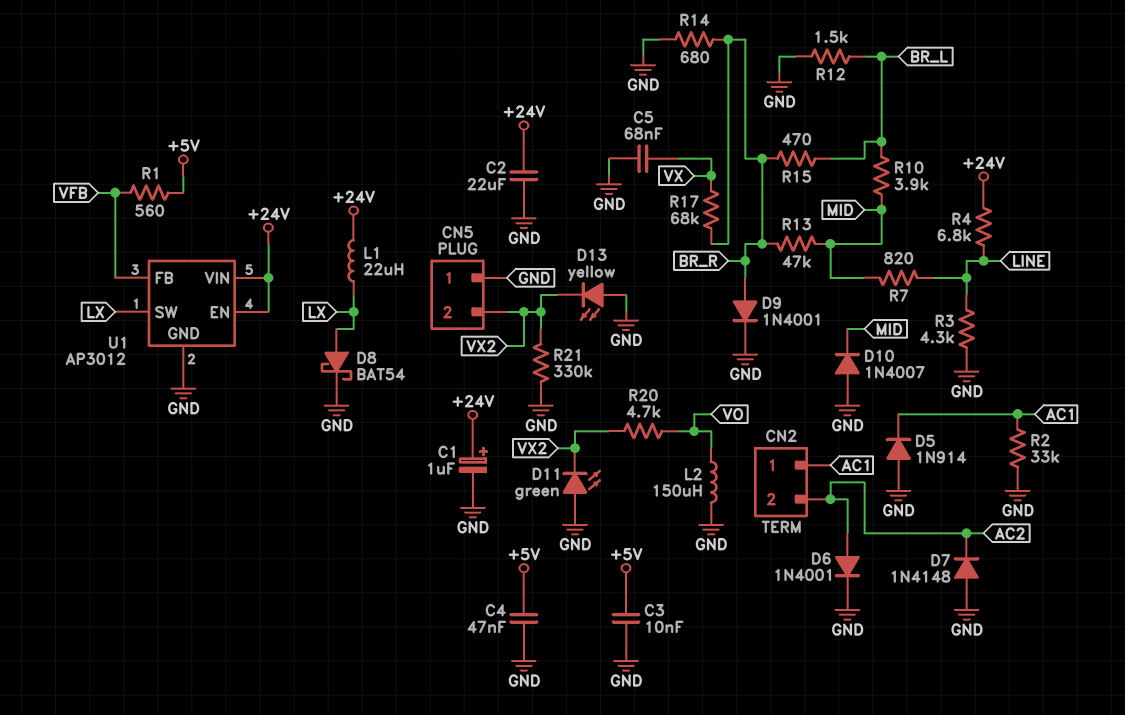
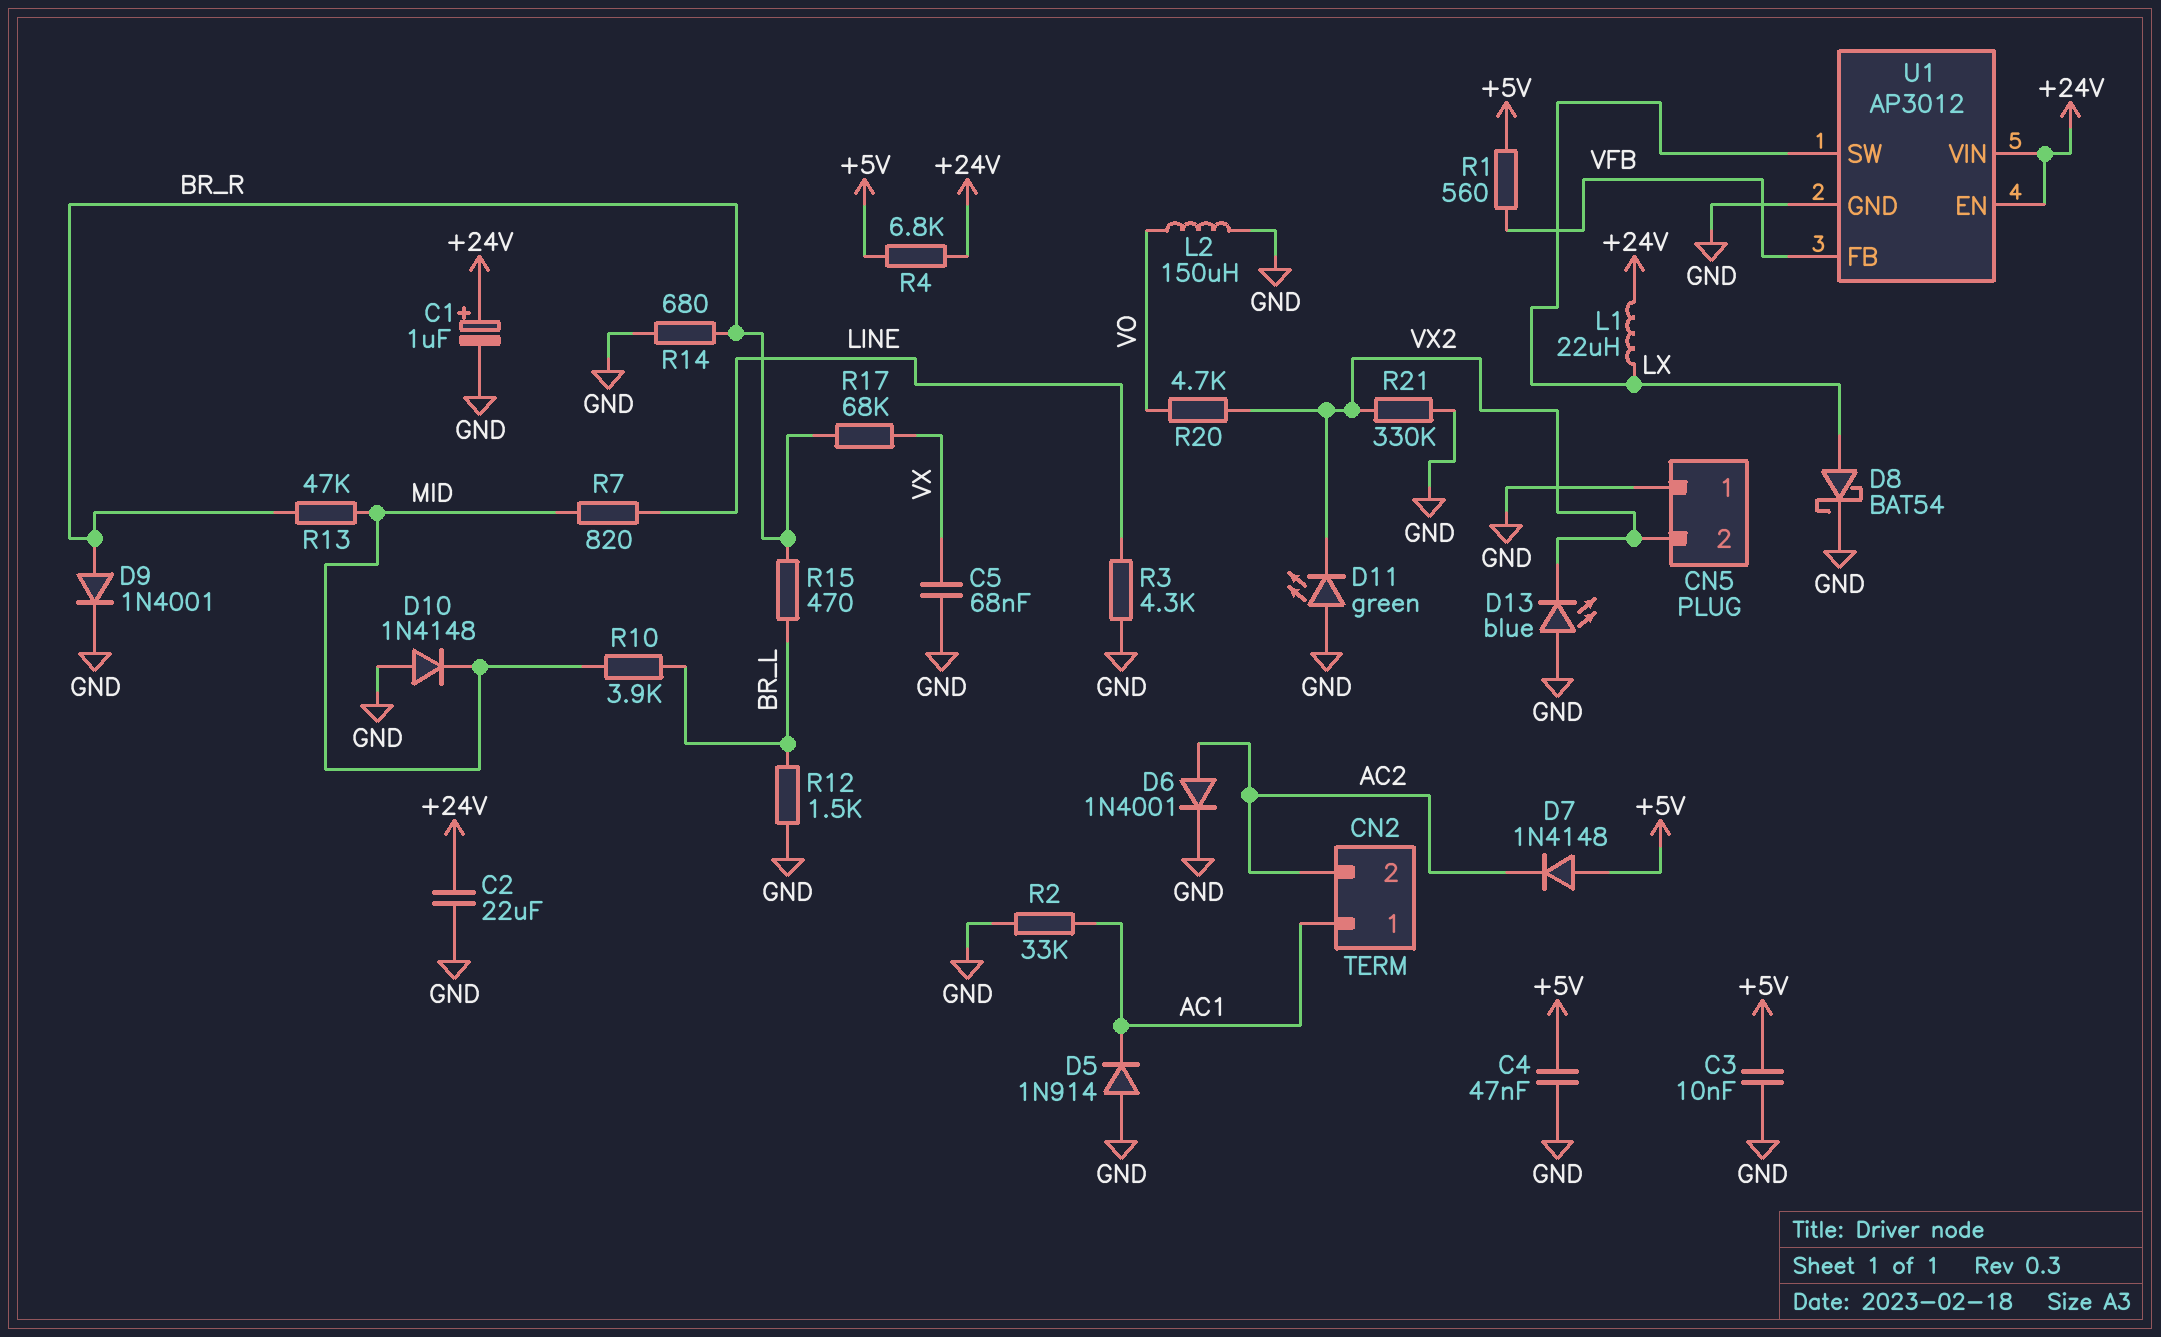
D7: diode 1N4148 (A GND, K AC2) -> diode 1N4148 (A +5V, K AC2)
D10: diode 1N4007 (A GND, K MID) -> diode 1N4148 (A GND, K MID)
D13: LED yellow (A GND, K VX2) -> LED blue (A GND, K VX2)
R4: 6.8k (+24V, LINE) -> 6.8k (+5V, +24V)

